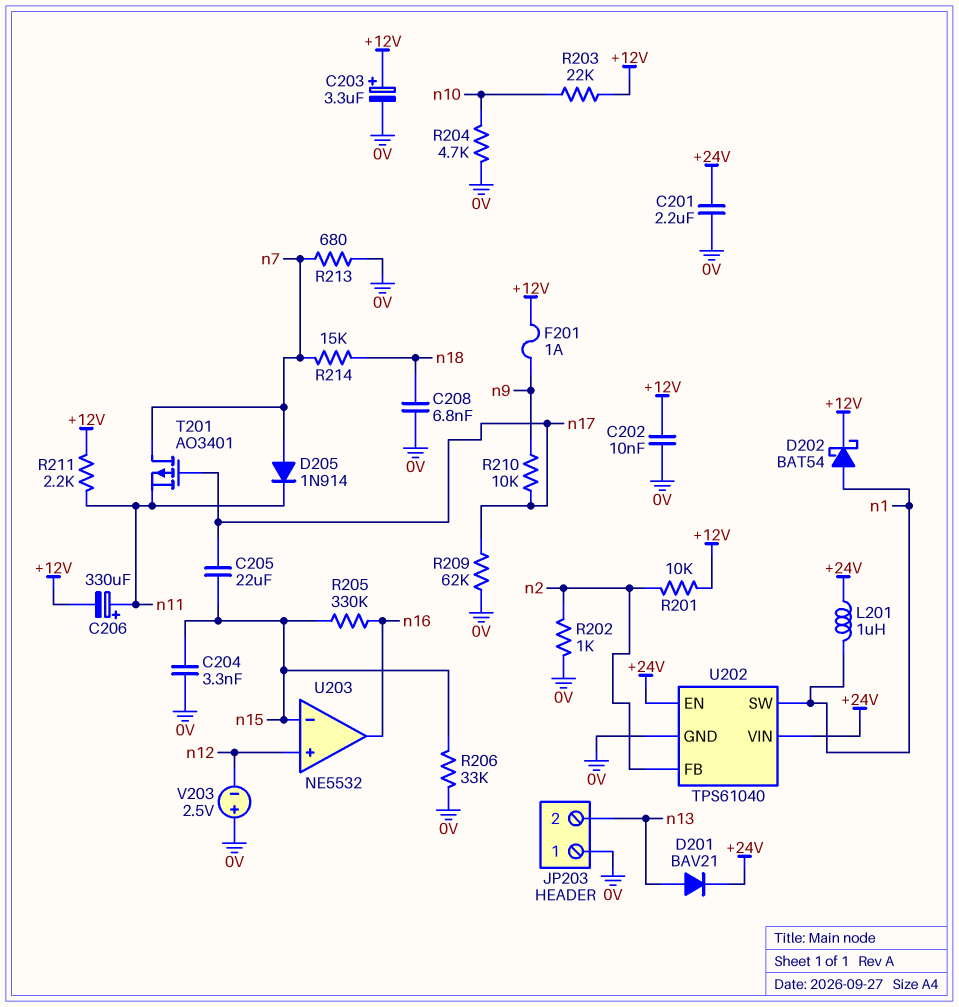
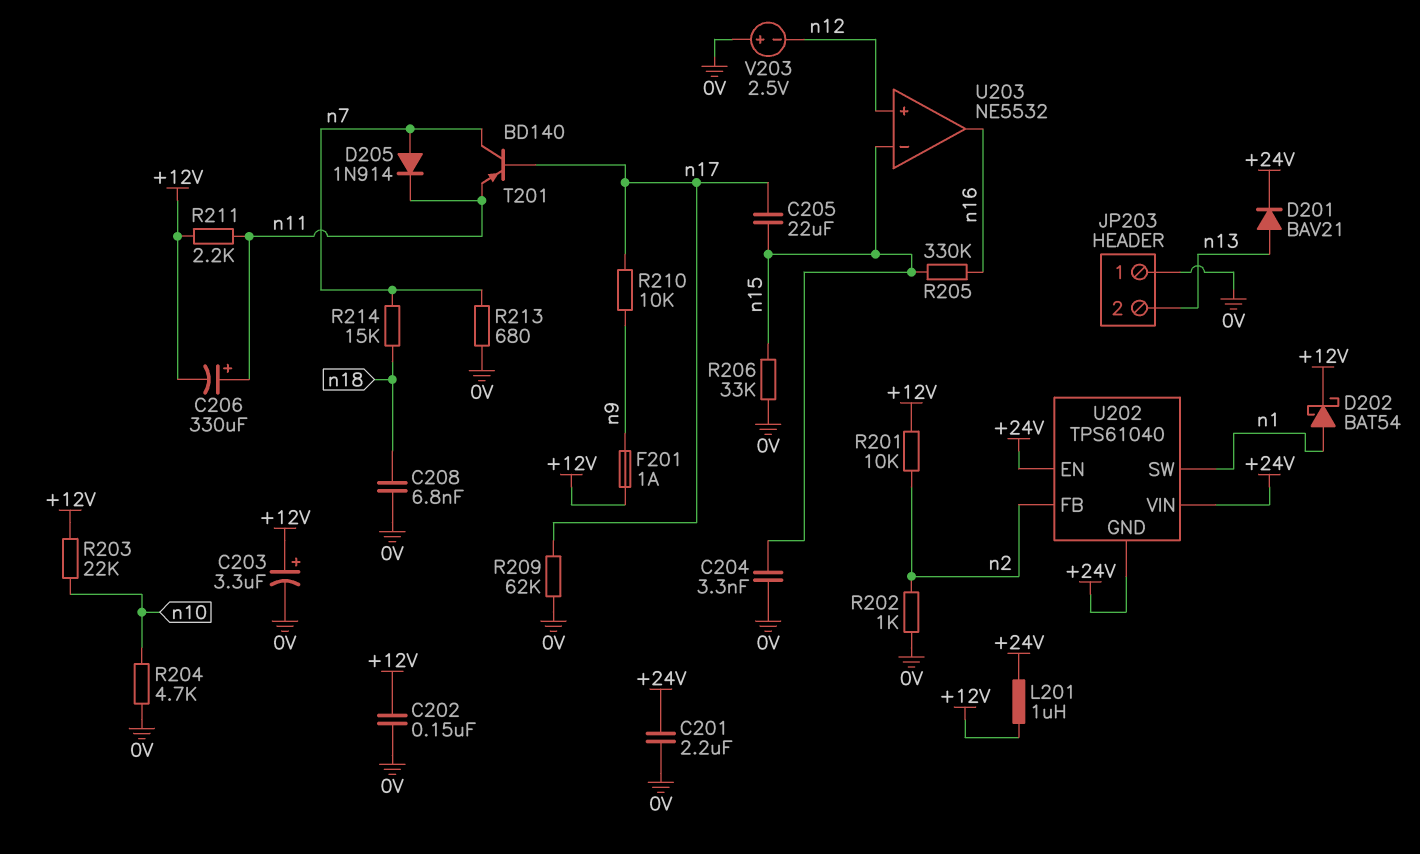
C202: 10nF (+12V, 0V) -> 150nF (+12V, 0V)
L201: 1uH (+24V, n1) -> 1uH (+12V, +24V)
T201: PMOS AO3401 (G n17, D n7, S n11) -> PNP BD140 (B n17, C n7, E n11)
U202 pin GND: 0V -> +24V

